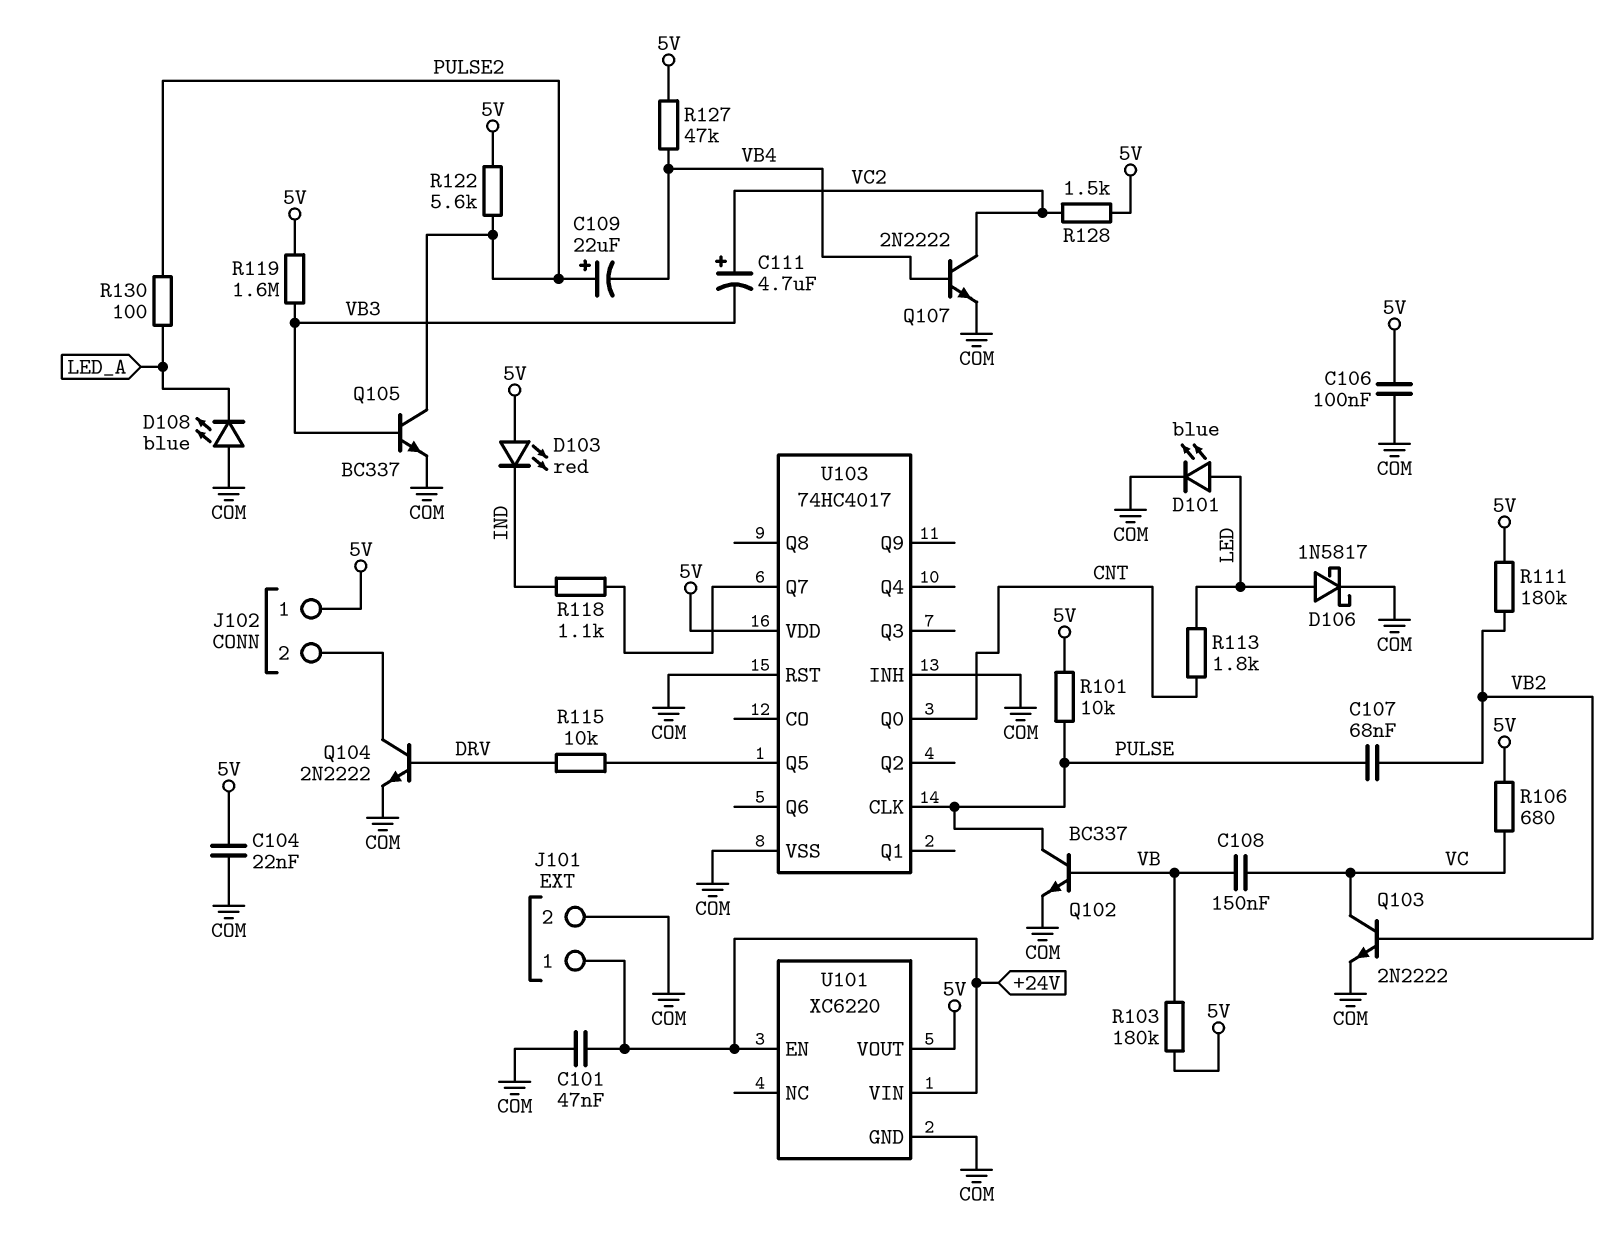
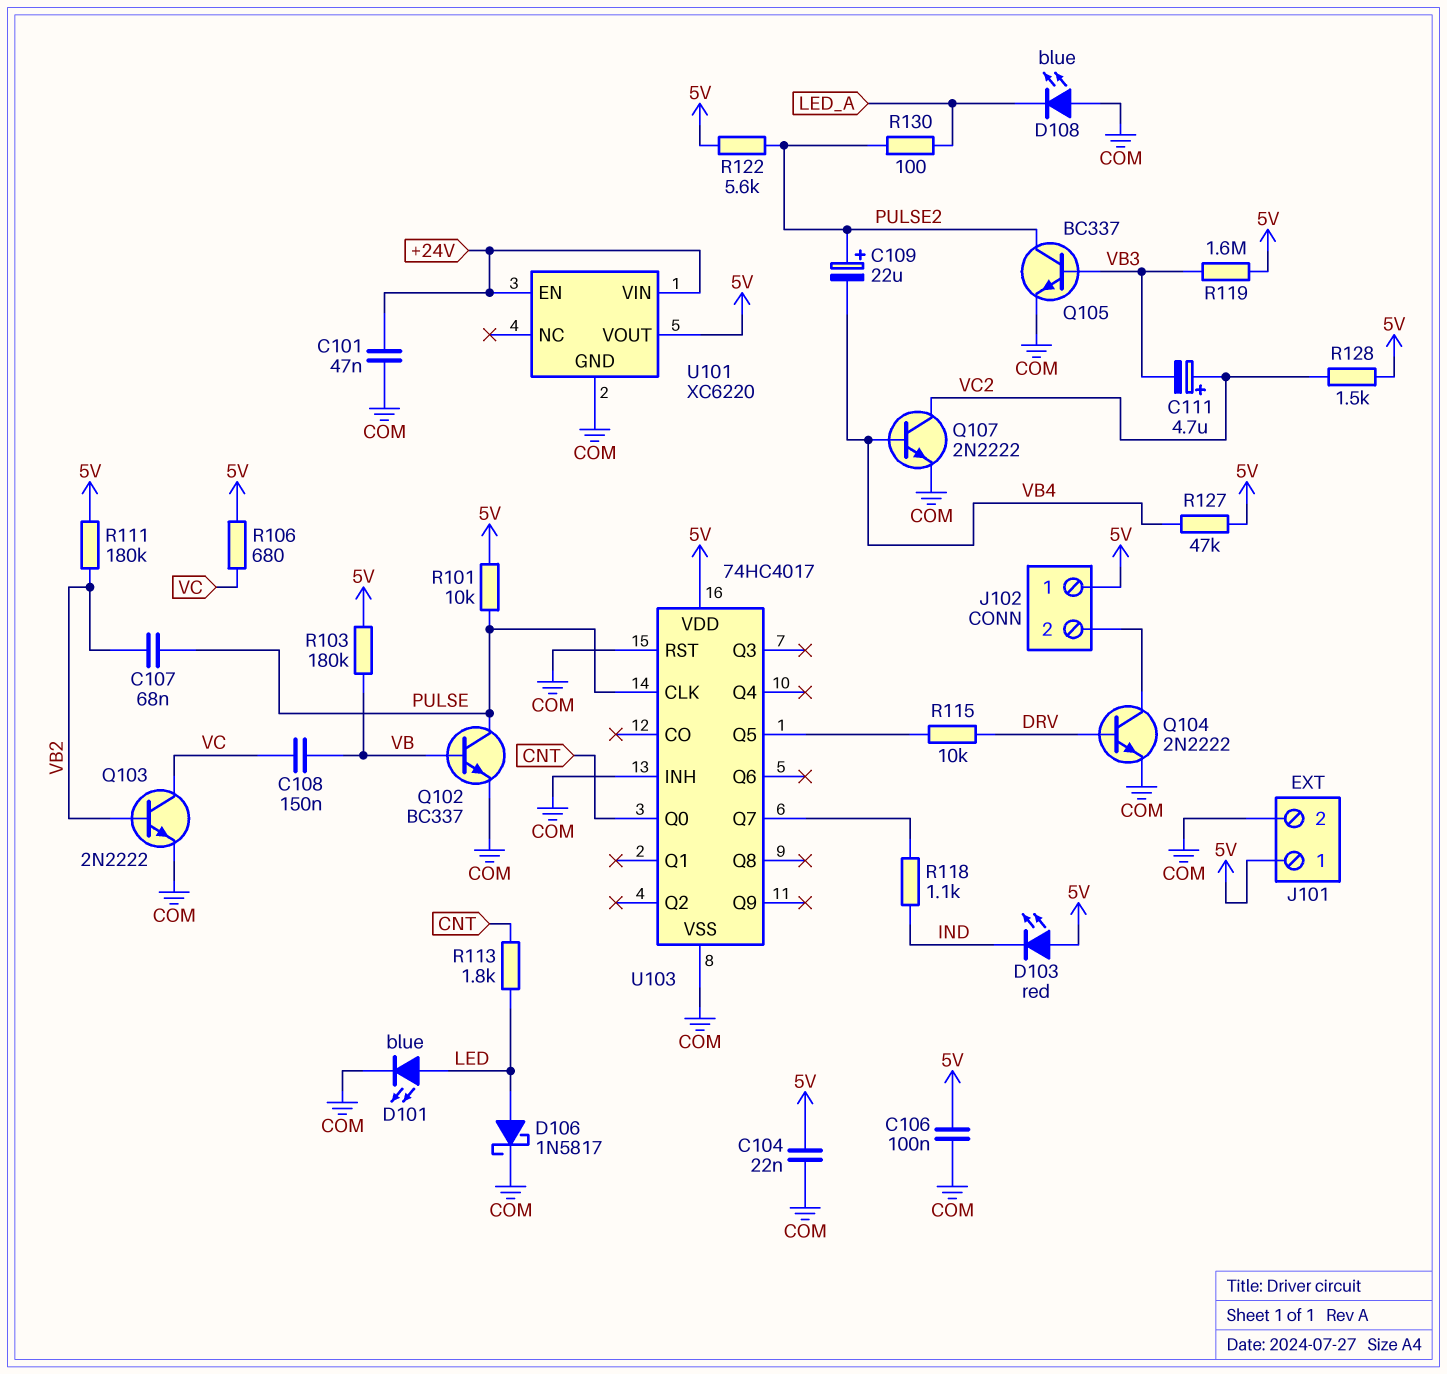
J101 pin 1: +24V -> 5V

